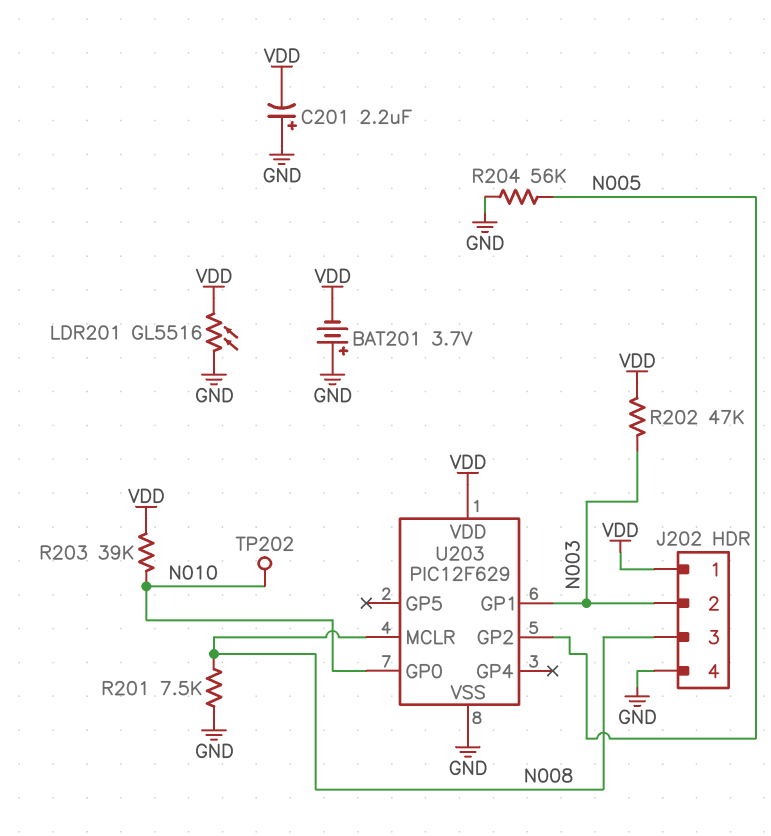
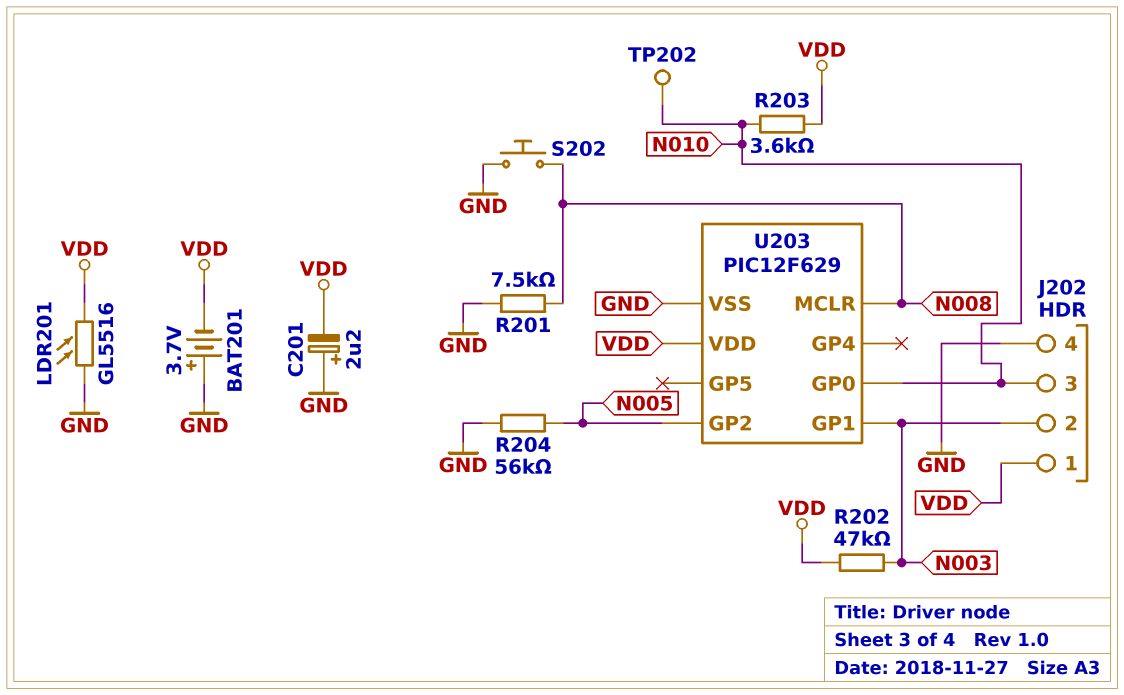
J202 pin 3: N008 -> N010
R203: 39k (N010, VDD) -> 3.6k (N010, VDD)
S202: none -> button (GND, N008)

